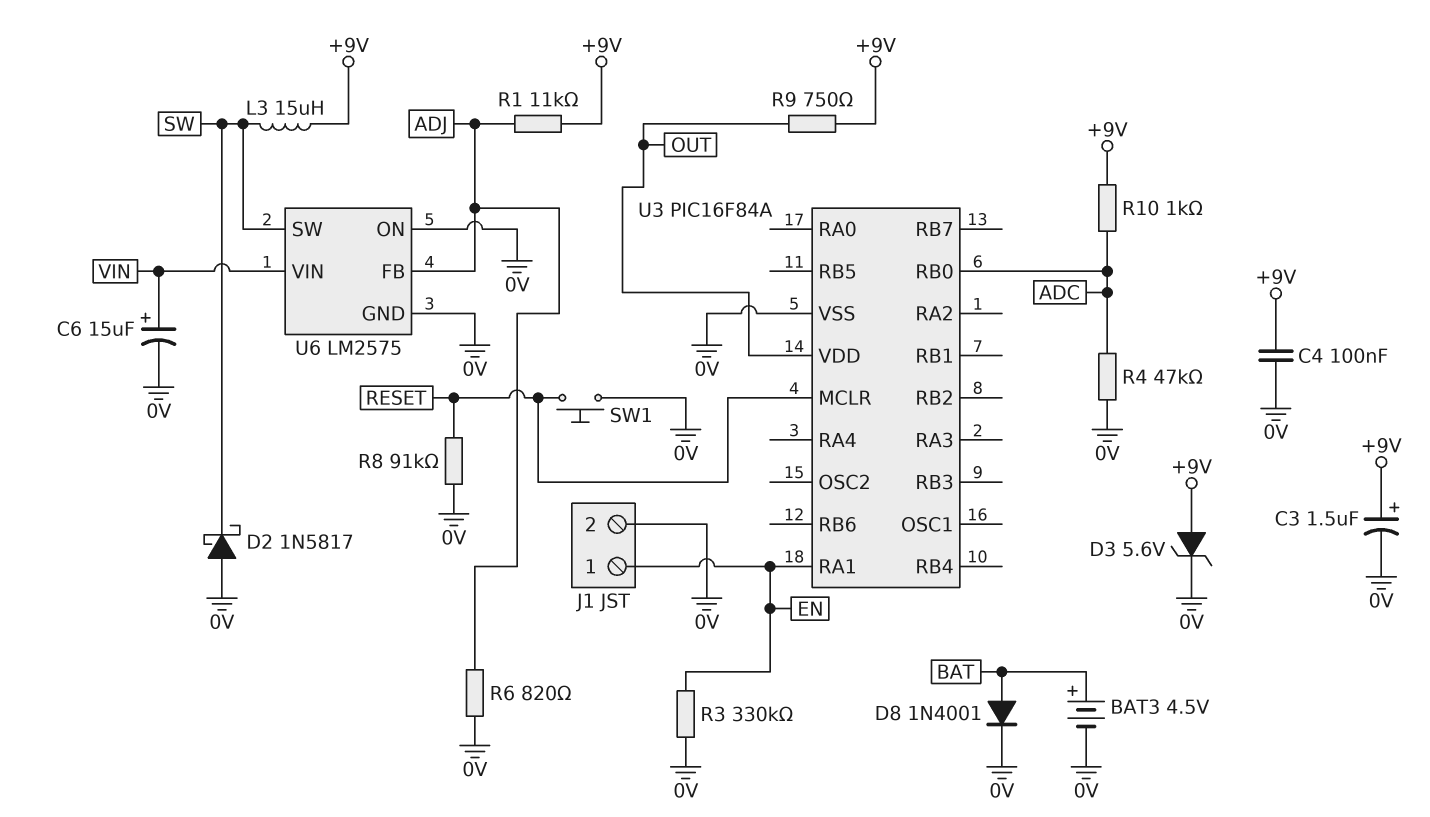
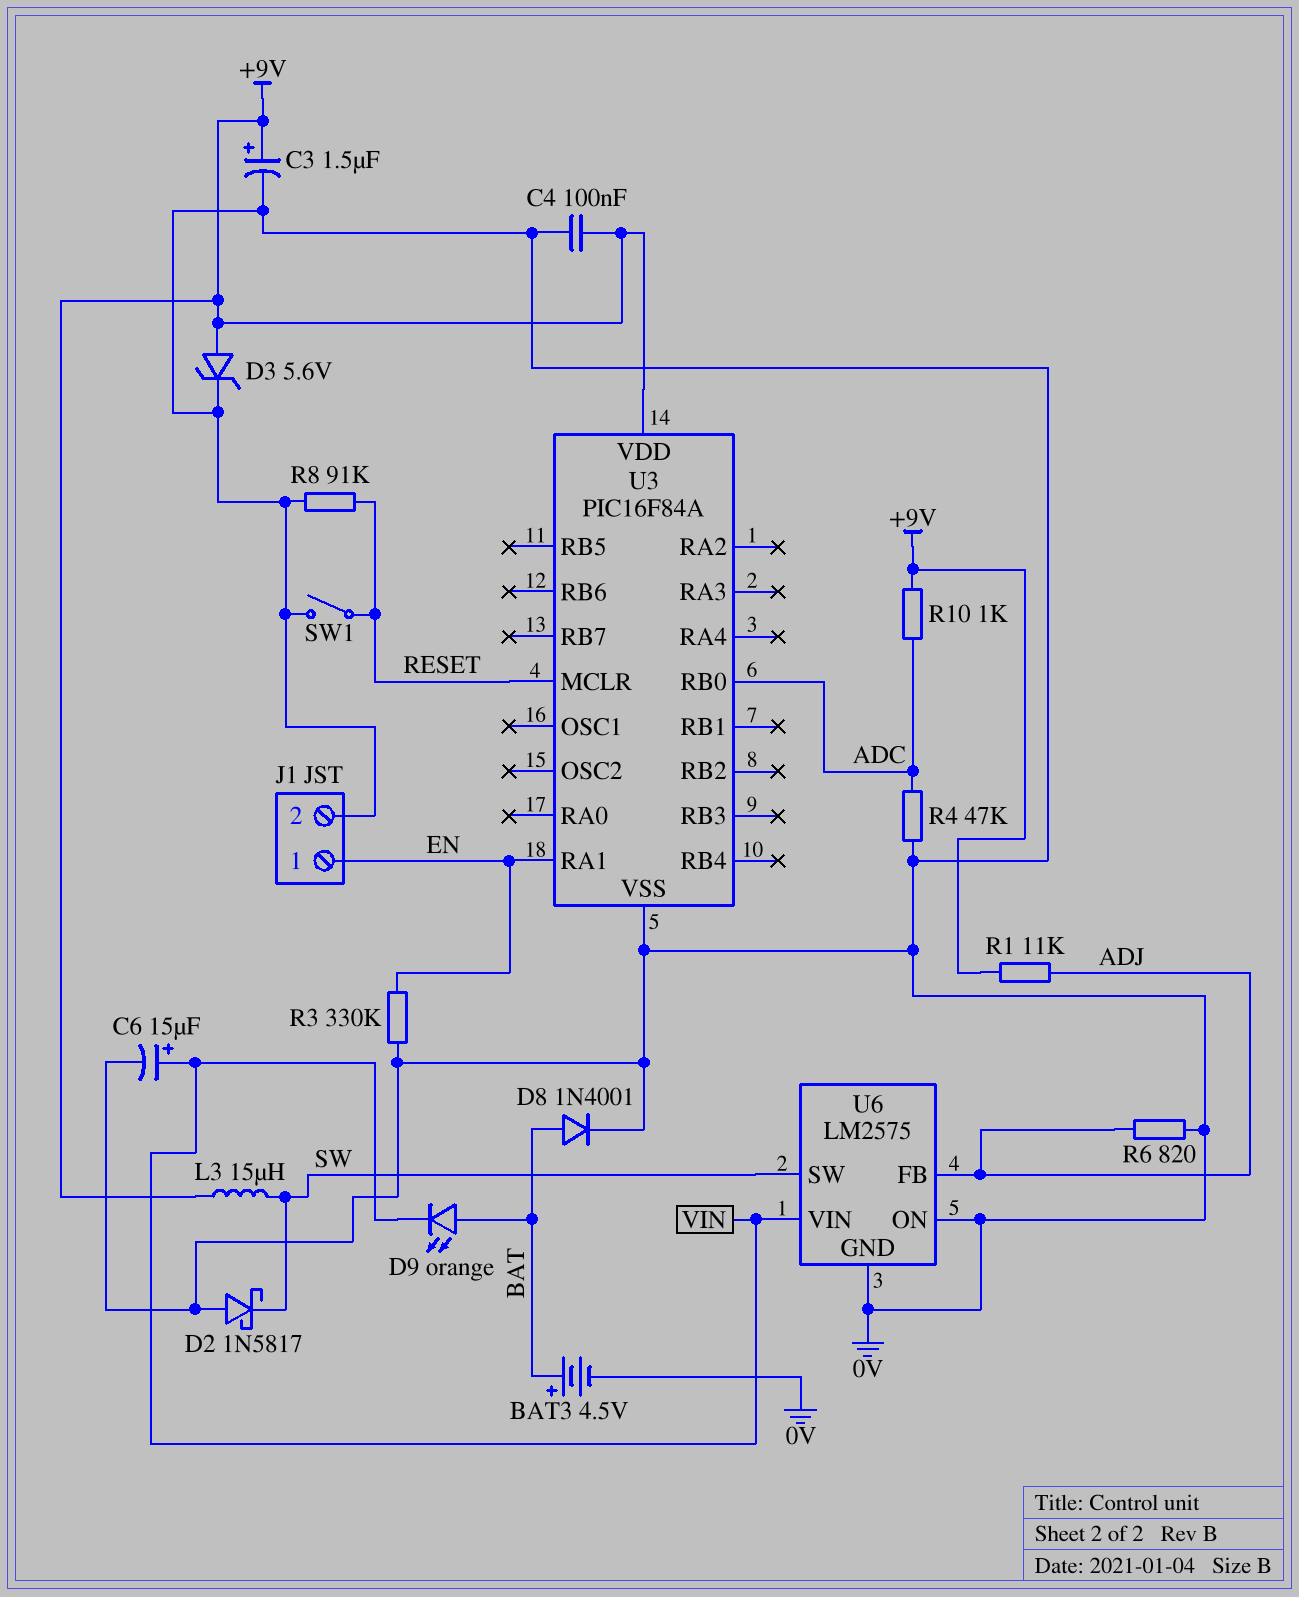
D9: none -> LED orange (A BAT, K VIN)
R9: 750 (+9V, OUT) -> none
SW1: button (0V, RESET) -> switch (0V, RESET)
U3 pin VDD: OUT -> +9V

